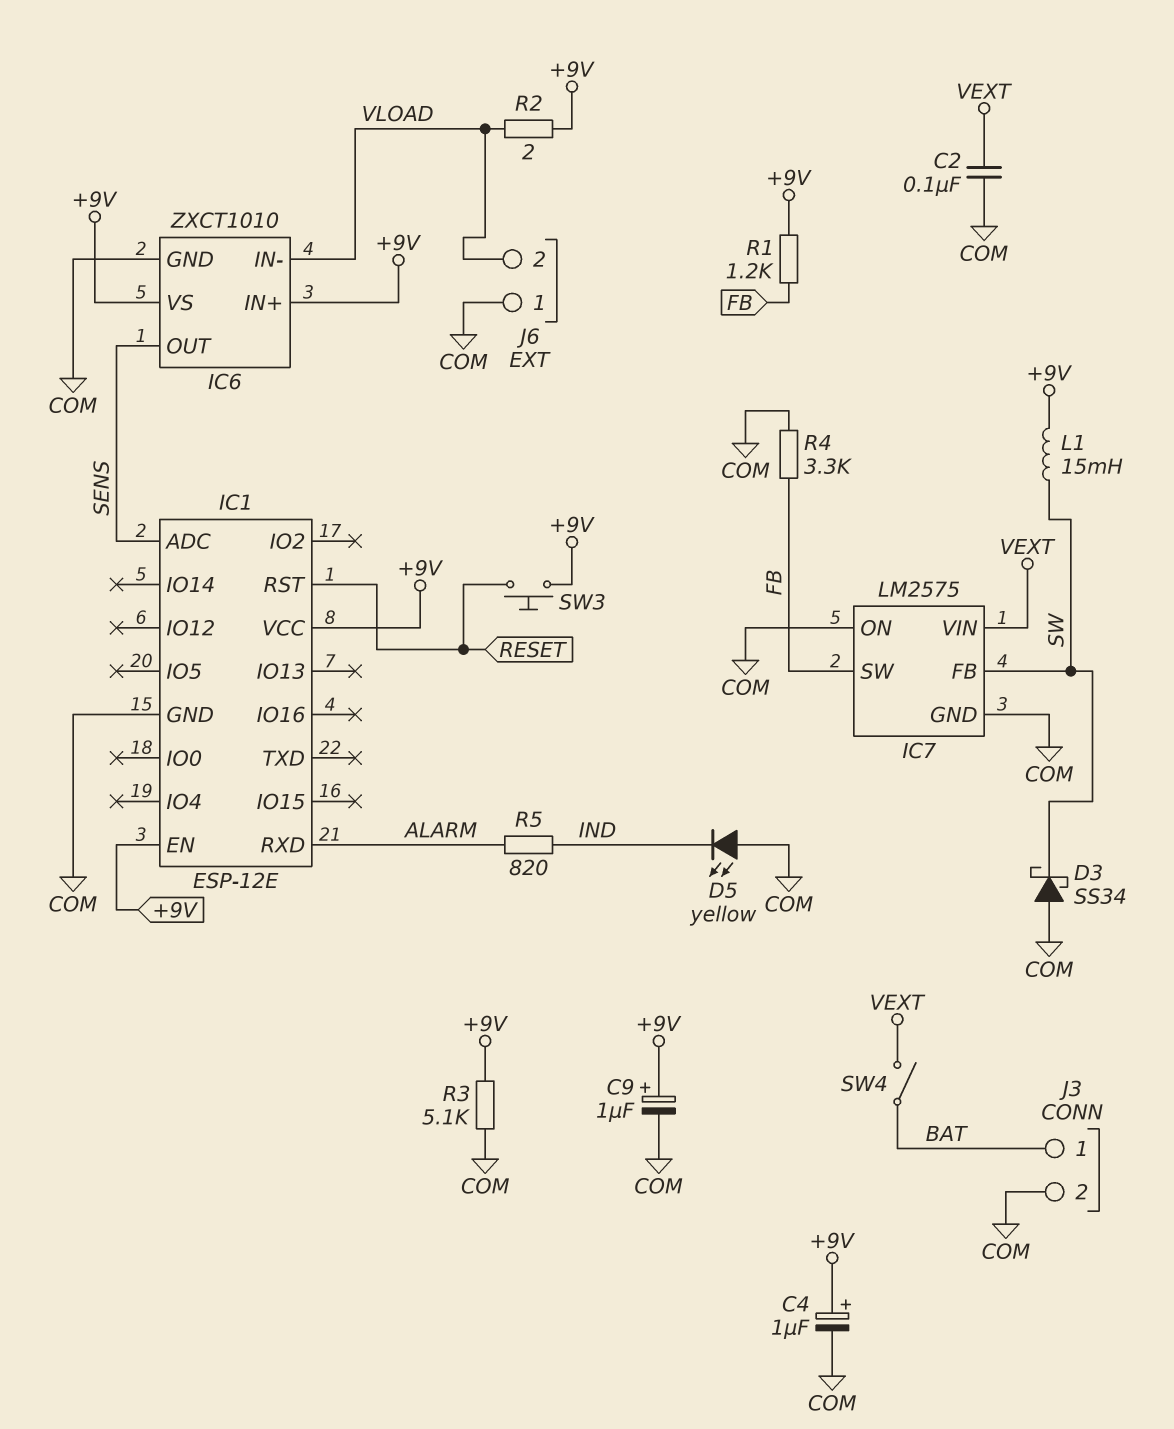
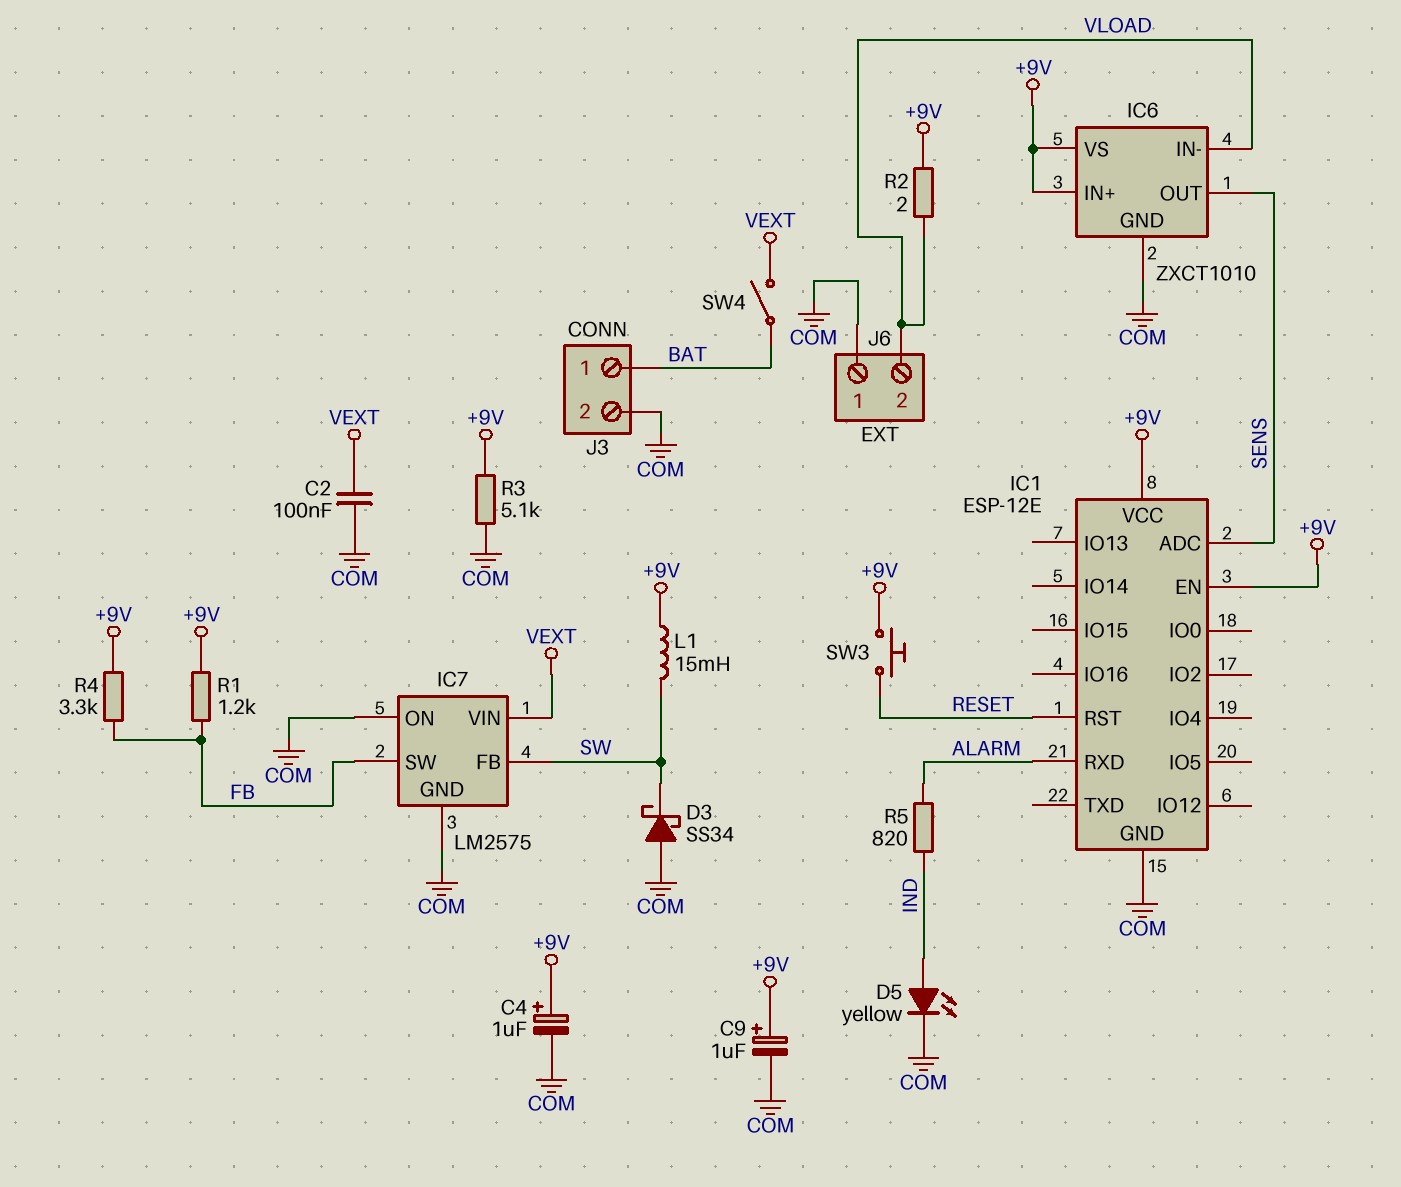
D5: LED yellow (A COM, K IND) -> LED yellow (A IND, K COM)
R4: 3.3k (COM, FB) -> 3.3k (+9V, FB)

